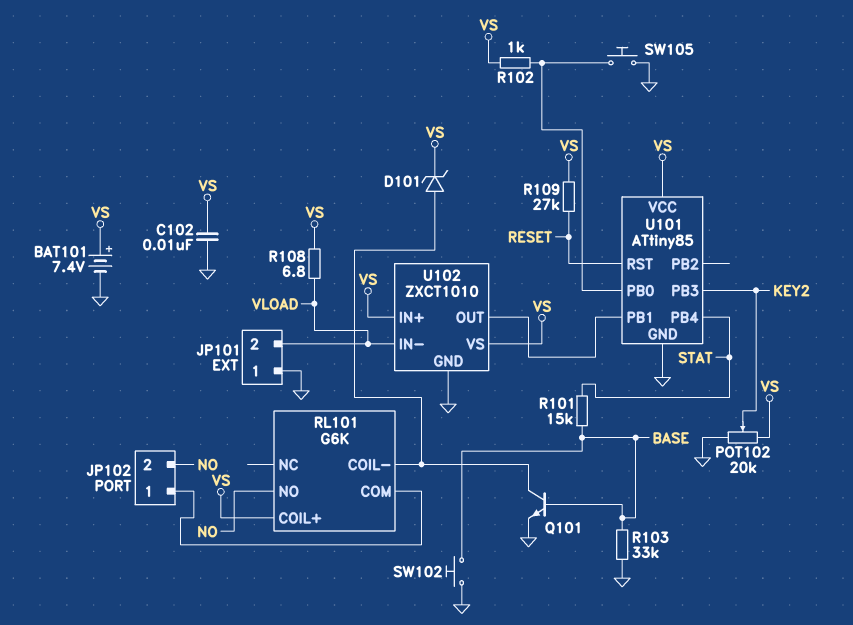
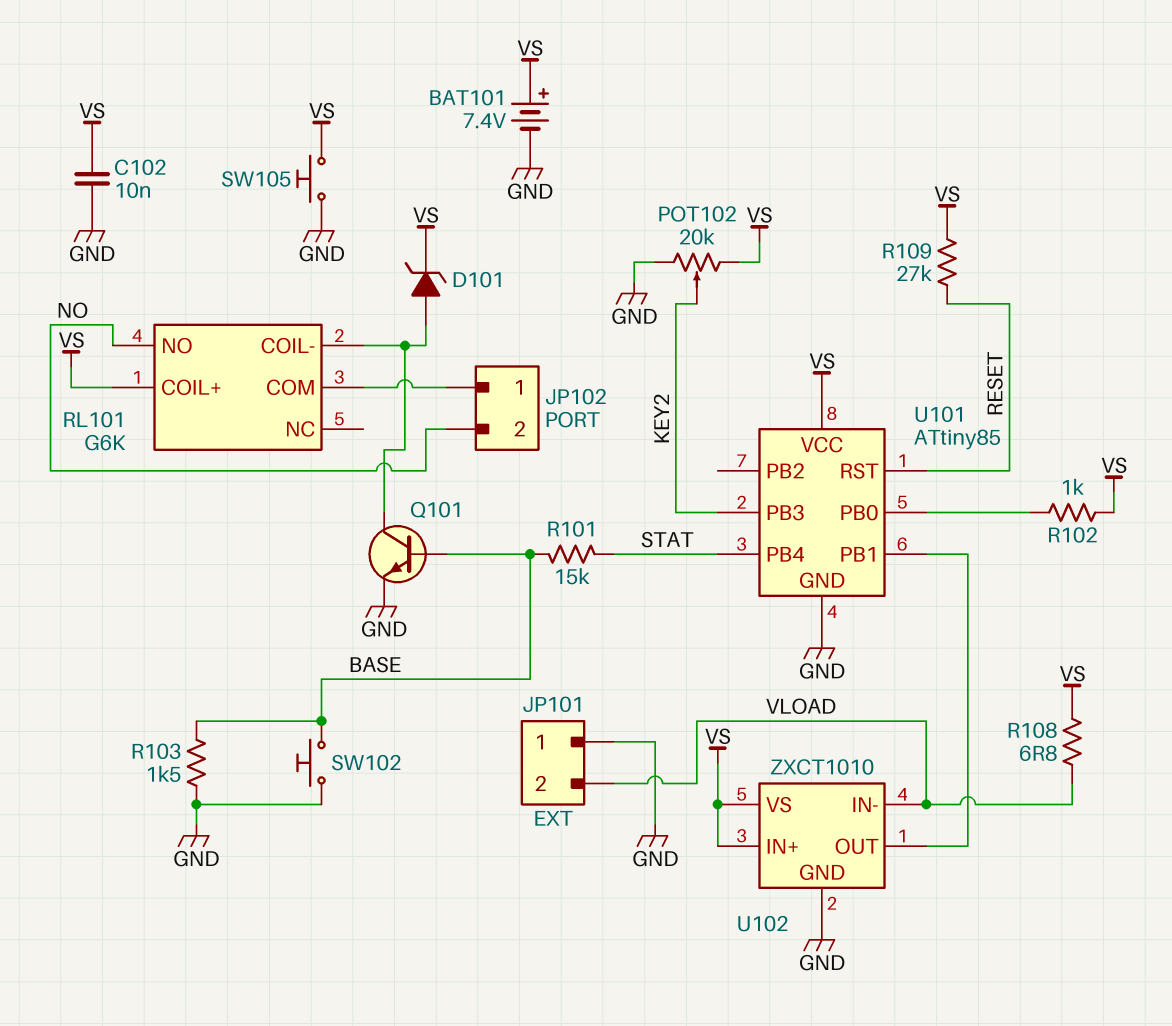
R103: 33k (BASE, GND) -> 1.5k (BASE, GND)
SW105: button (GND, U101/PB0) -> button (GND, VS)

